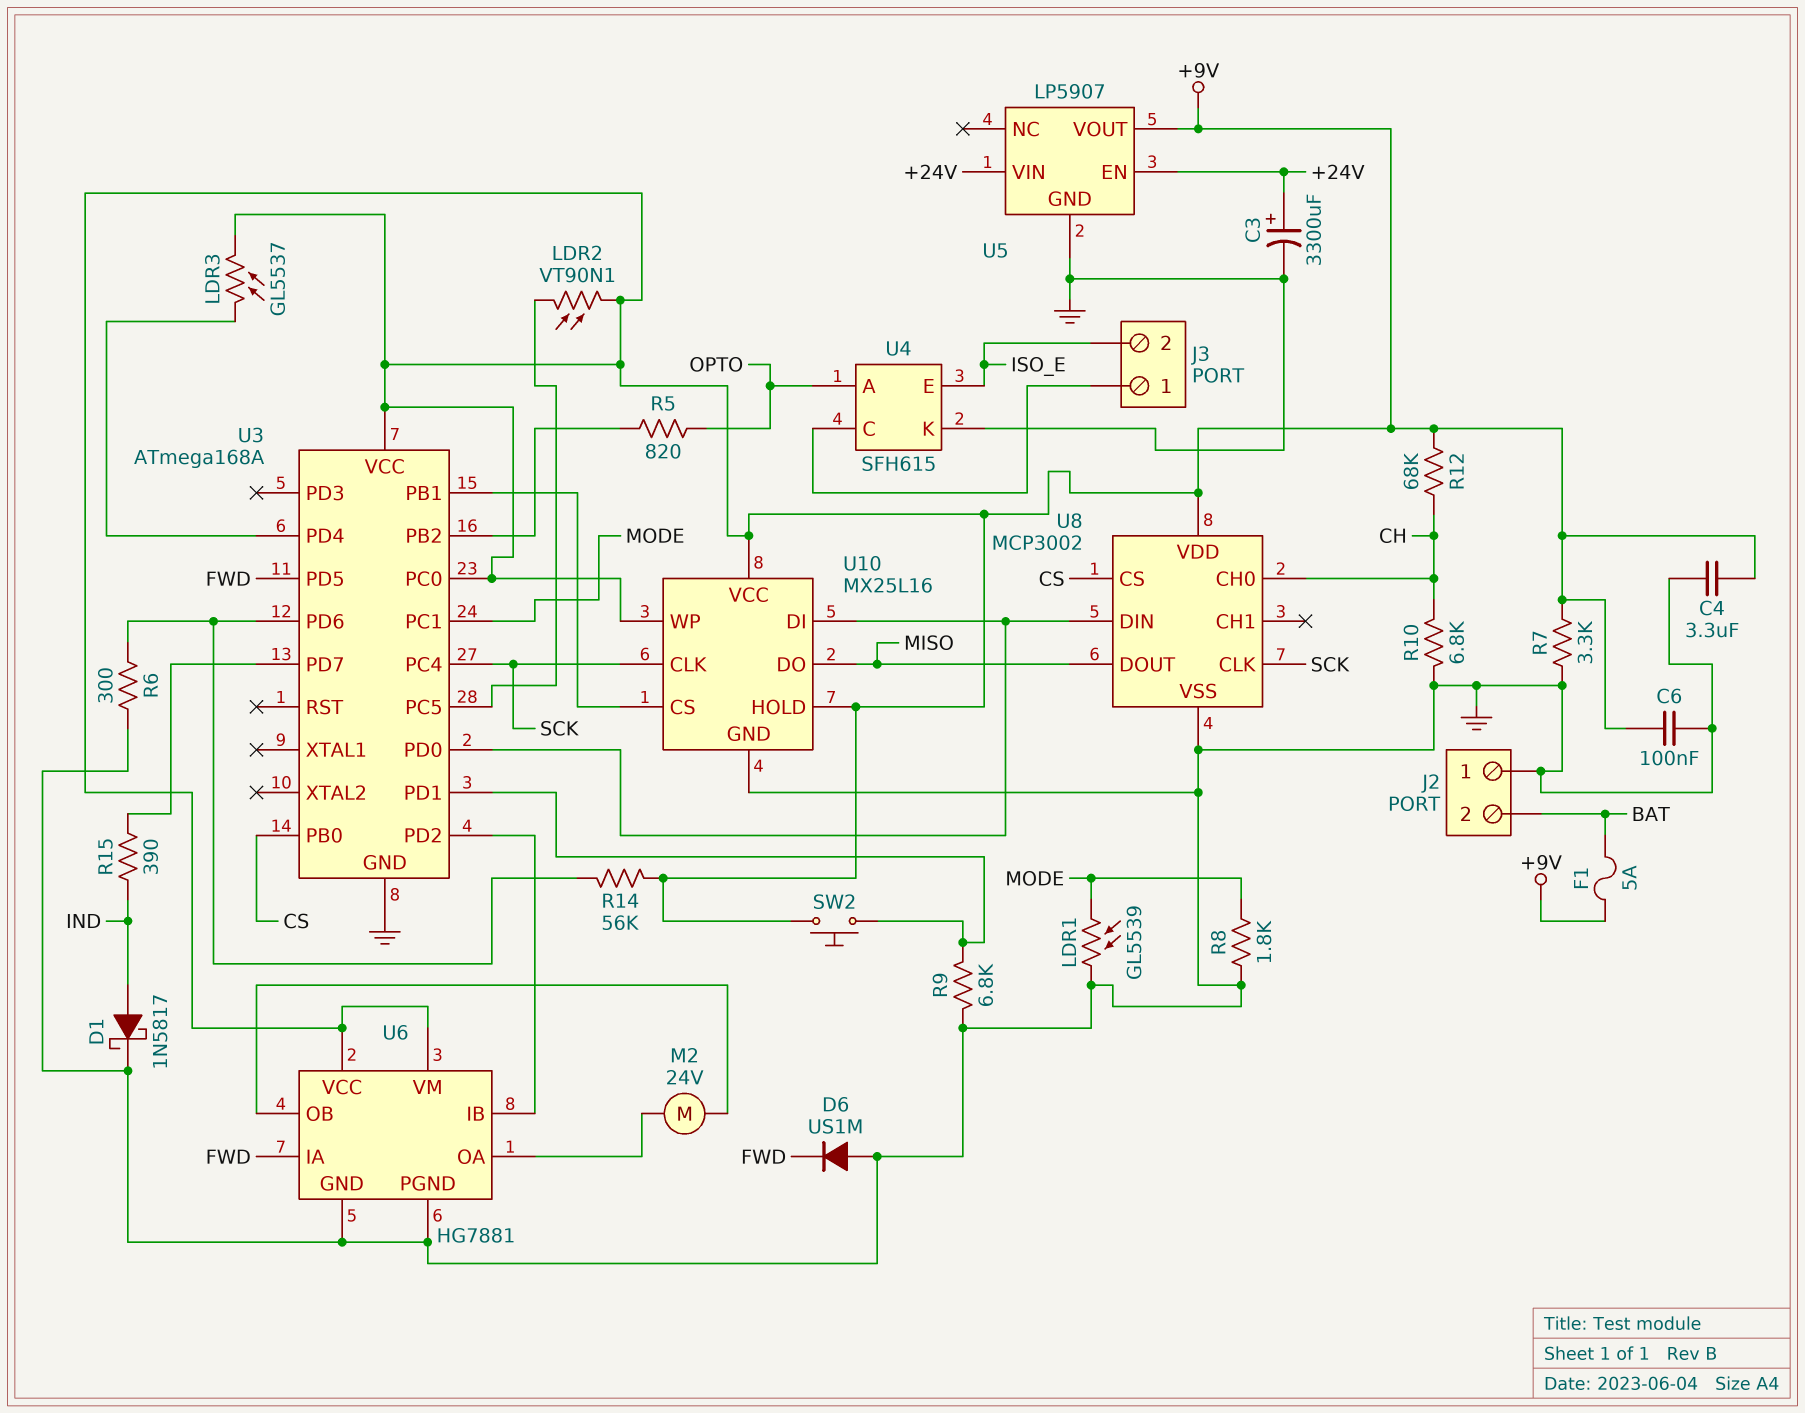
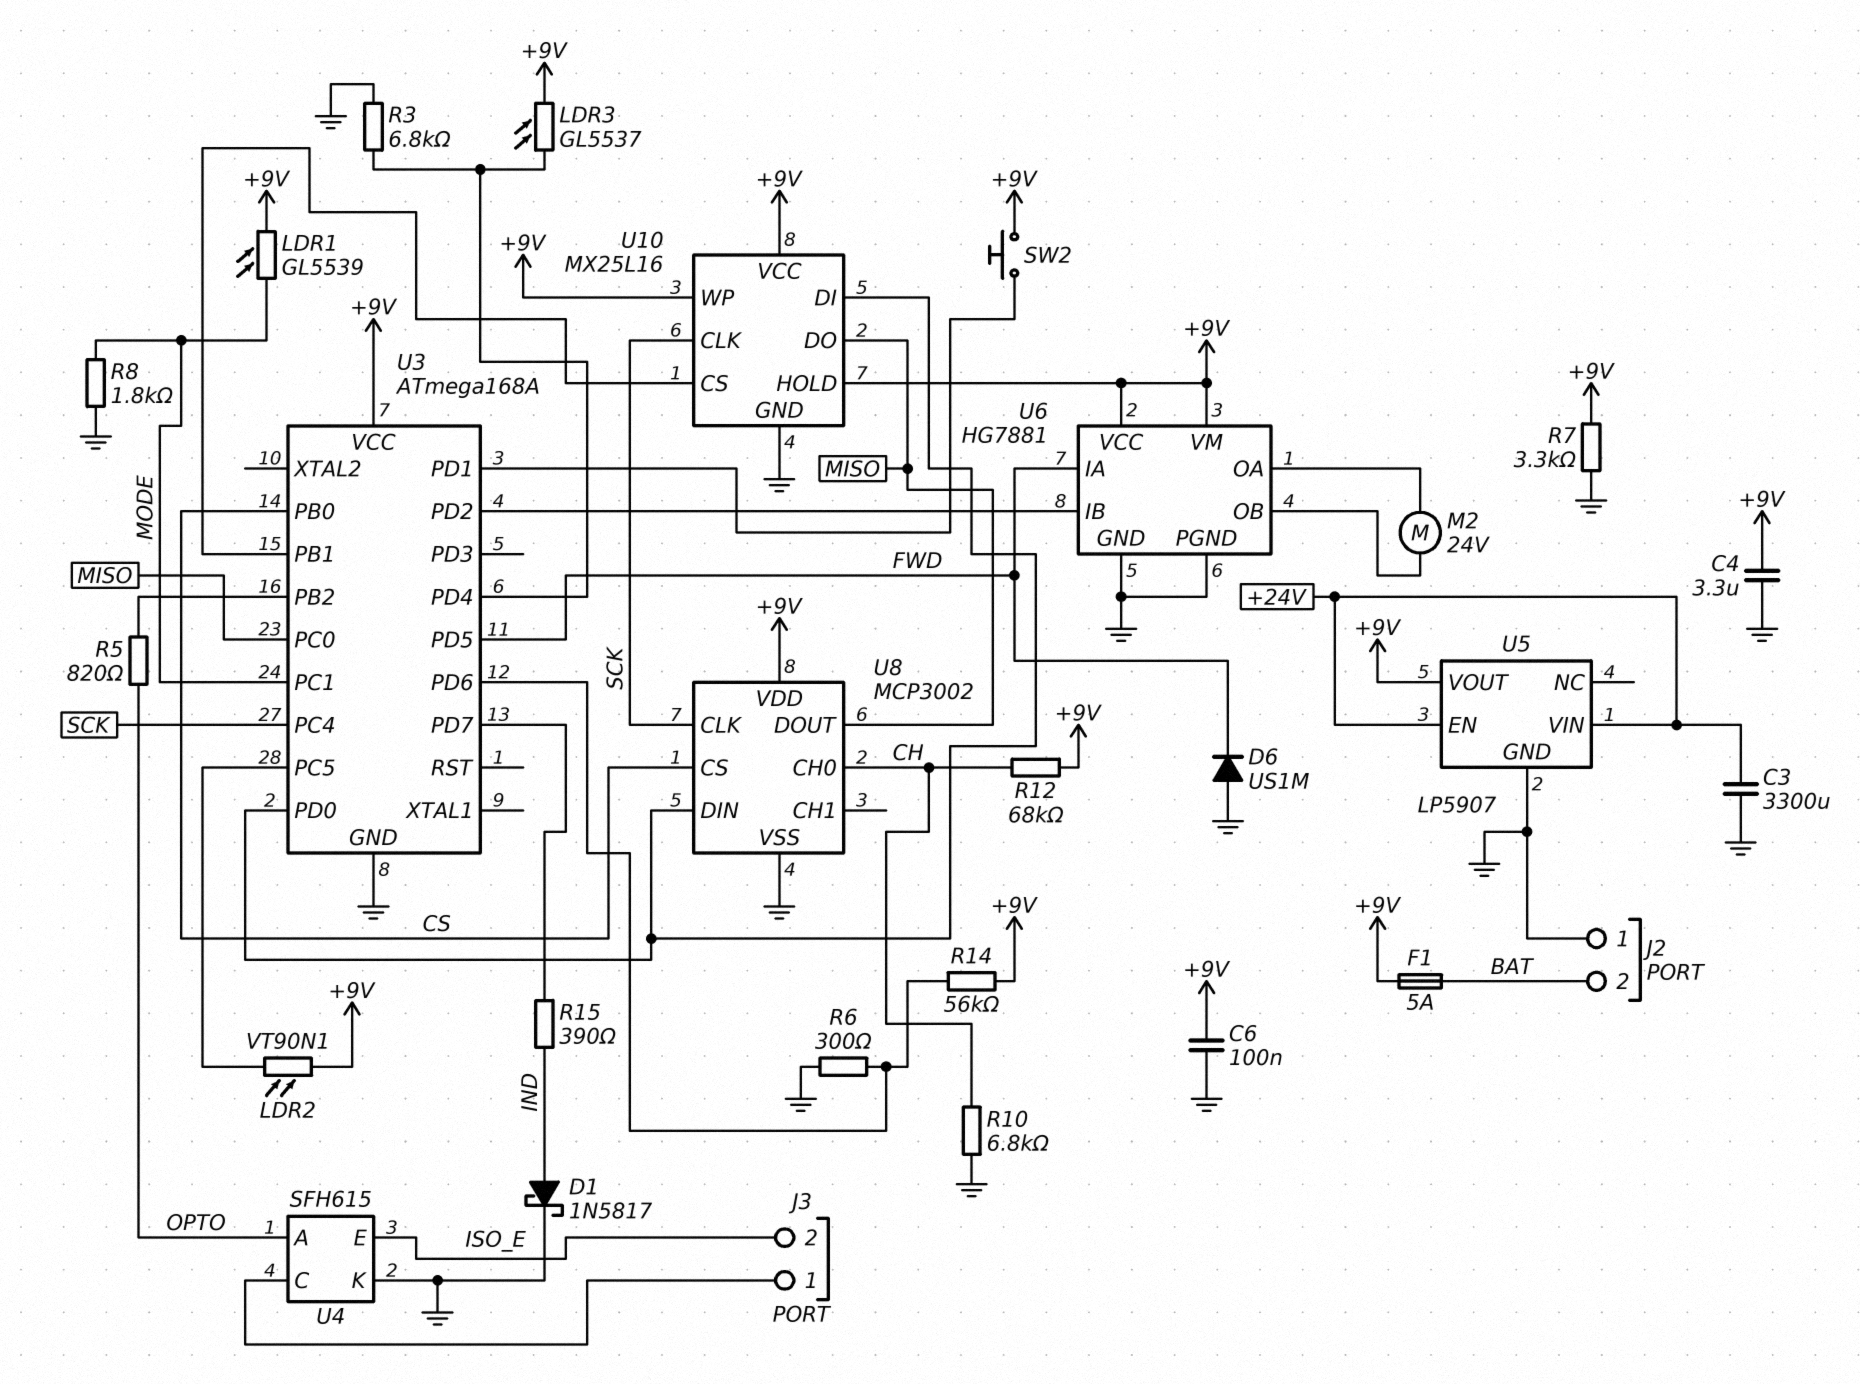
C3: 3300uF (plus +24V, minus GND) -> 3300uF (+24V, GND)
LDR1: GL5539 (GND, MODE) -> GL5539 (+9V, MODE)
R3: none -> 6.8k (GND, U3/PD4)
R9: 6.8k (GND, U3/PD1) -> none
U3 pin PC0: +9V -> MISO

